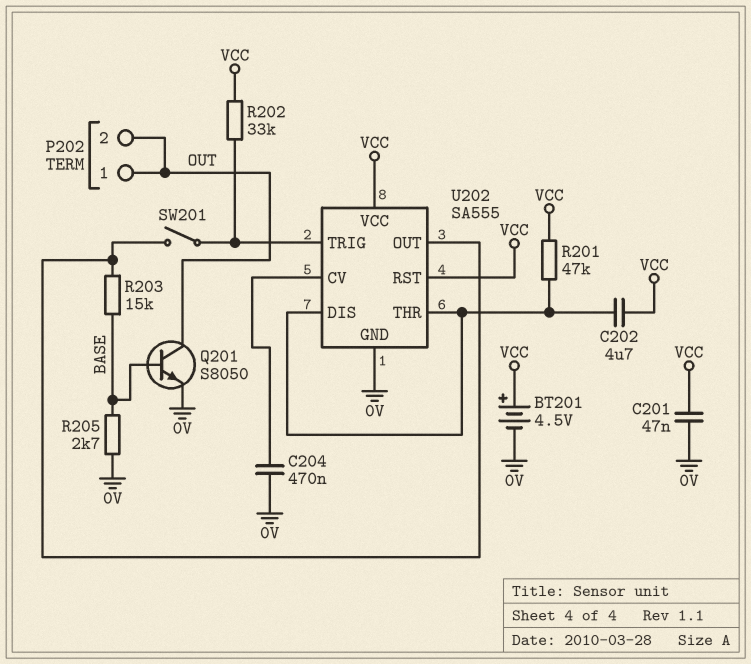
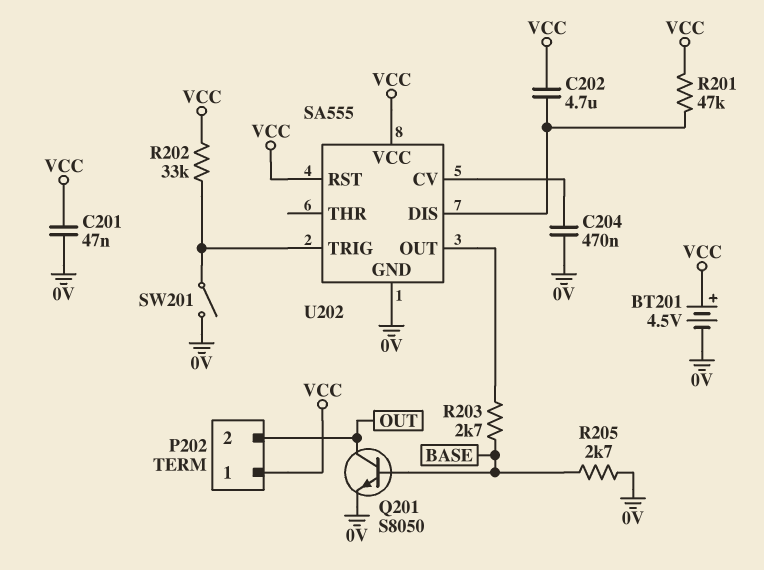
P202 pin 1: OUT -> VCC
R203: 15k (BASE, U202/OUT) -> 2.7k (BASE, U202/OUT)
SW201: switch (U202/OUT, U202/TRIG) -> switch (0V, U202/TRIG)
U202 pin THR: U202/DIS -> none

